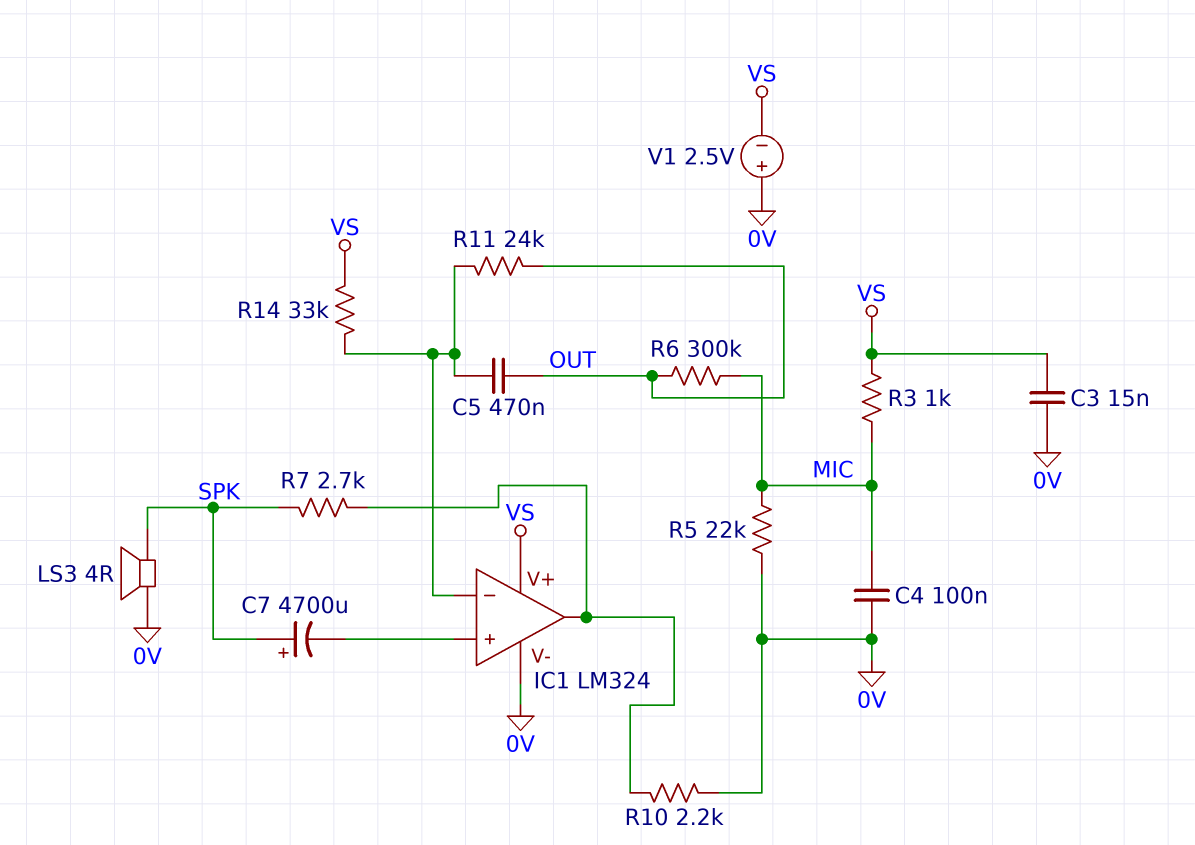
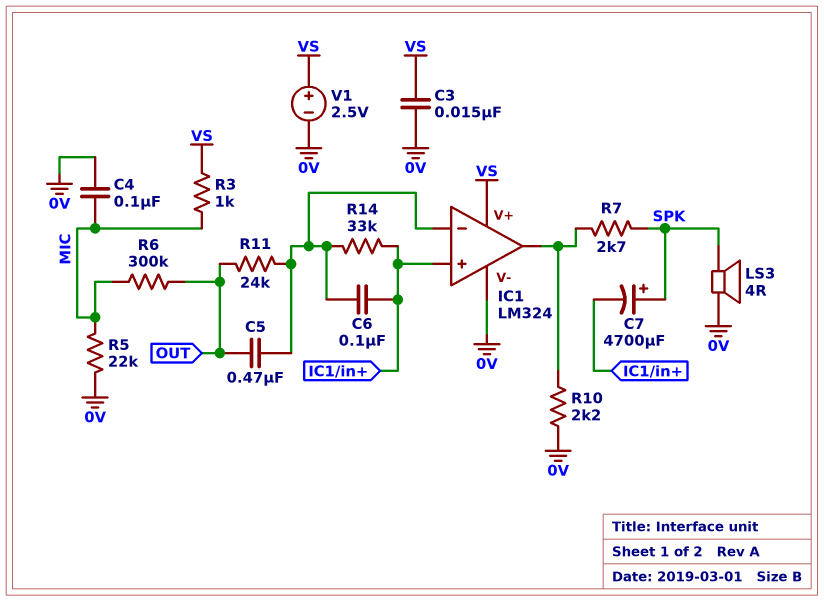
C6: none -> 100nF (IC1/in+, IC1/in-)
R14: 33k (IC1/in-, VS) -> 33k (IC1/in+, IC1/in-)
V1: 2.5V (plus 0V, minus VS) -> 2.5V (plus VS, minus 0V)

